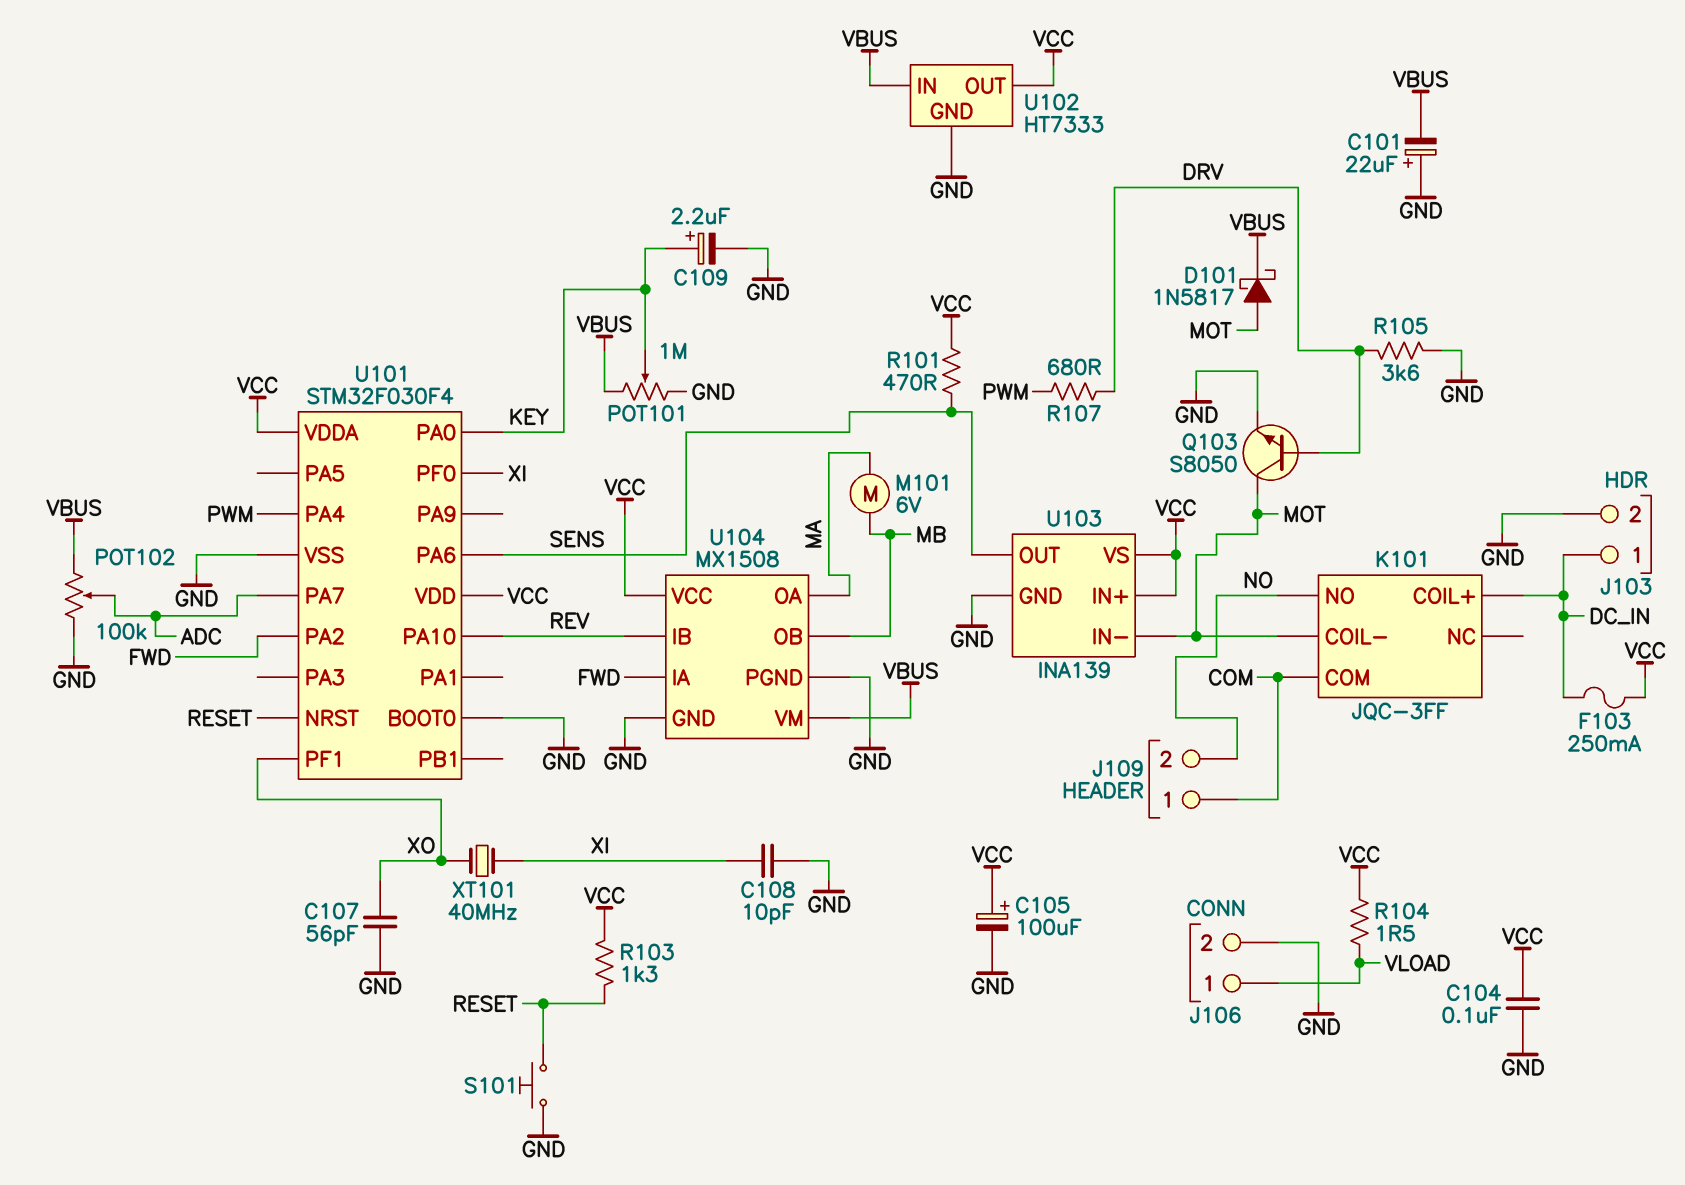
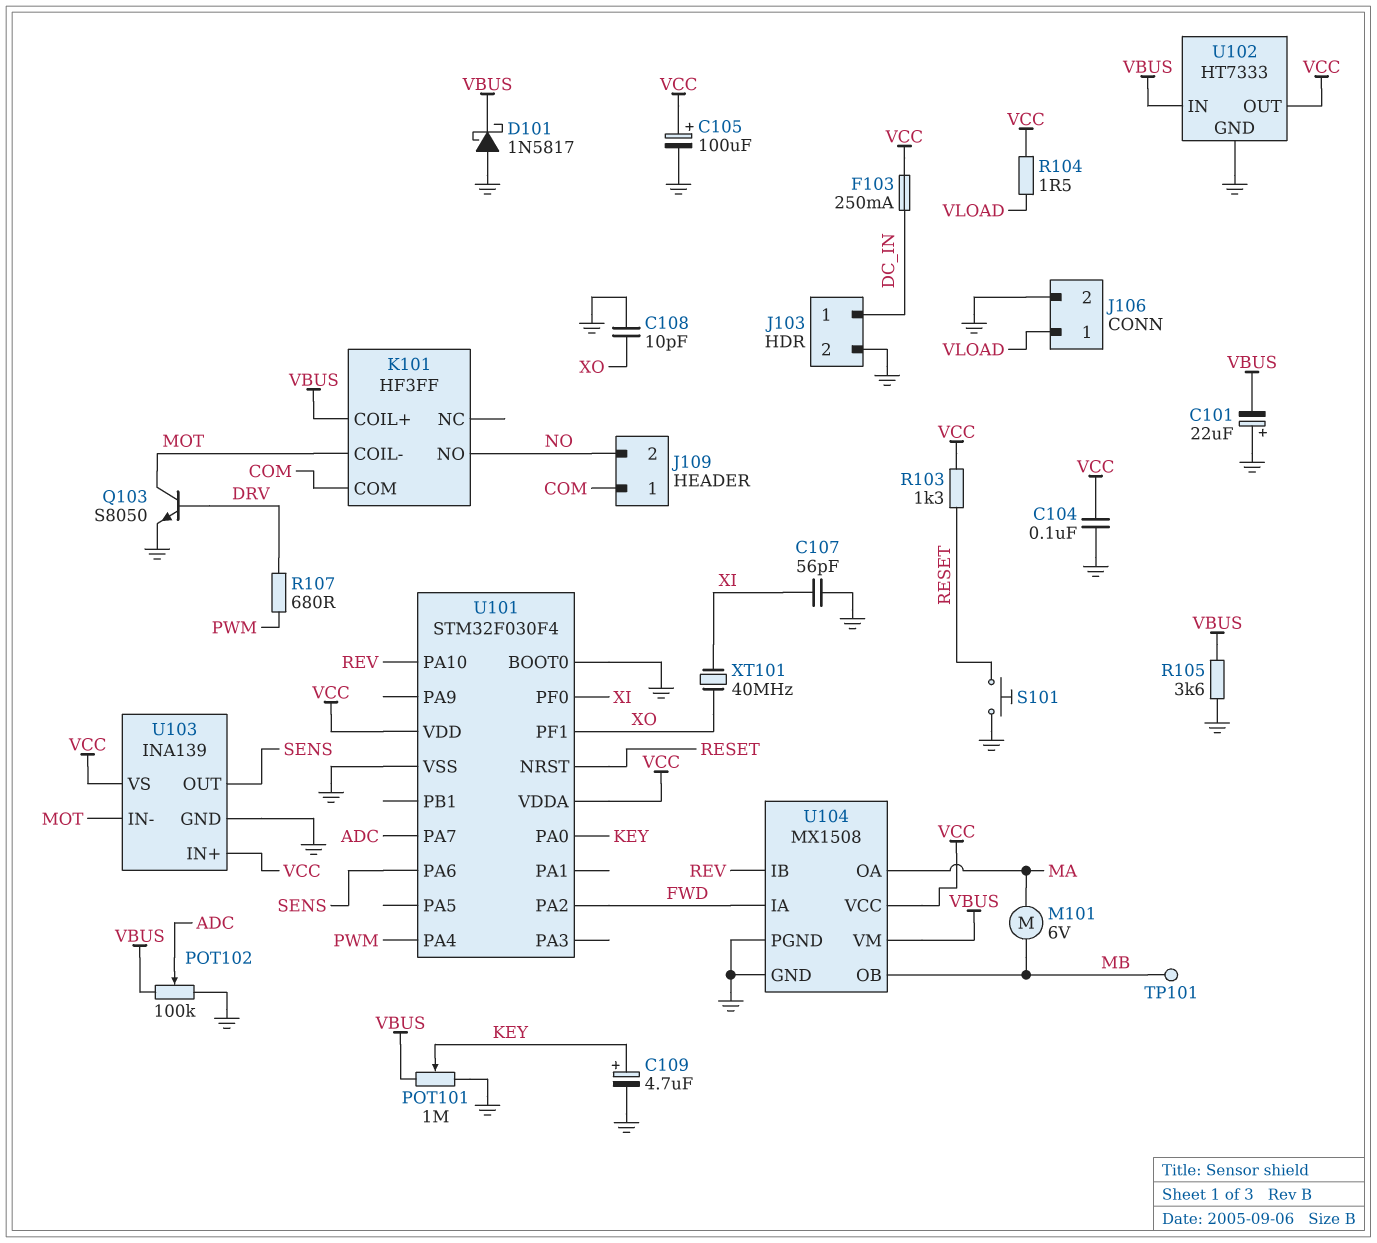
C107: 56pF (GND, XO) -> 56pF (GND, XI)
C108: 10pF (GND, XI) -> 10pF (GND, XO)
C109: 2.2uF (plus KEY, minus GND) -> 4.7uF (plus KEY, minus GND)
D101: schottky 1N5817 (A MOT, K VBUS) -> schottky 1N5817 (A GND, K VBUS)
K101: JQC-3FF -> HF3FF
K101 pin COIL+: DC_IN -> VBUS
R101: 470 (SENS, VCC) -> none
R105: 3.6k (DRV, GND) -> 3.6k (GND, VBUS)
TP101: none -> test point (MB)

